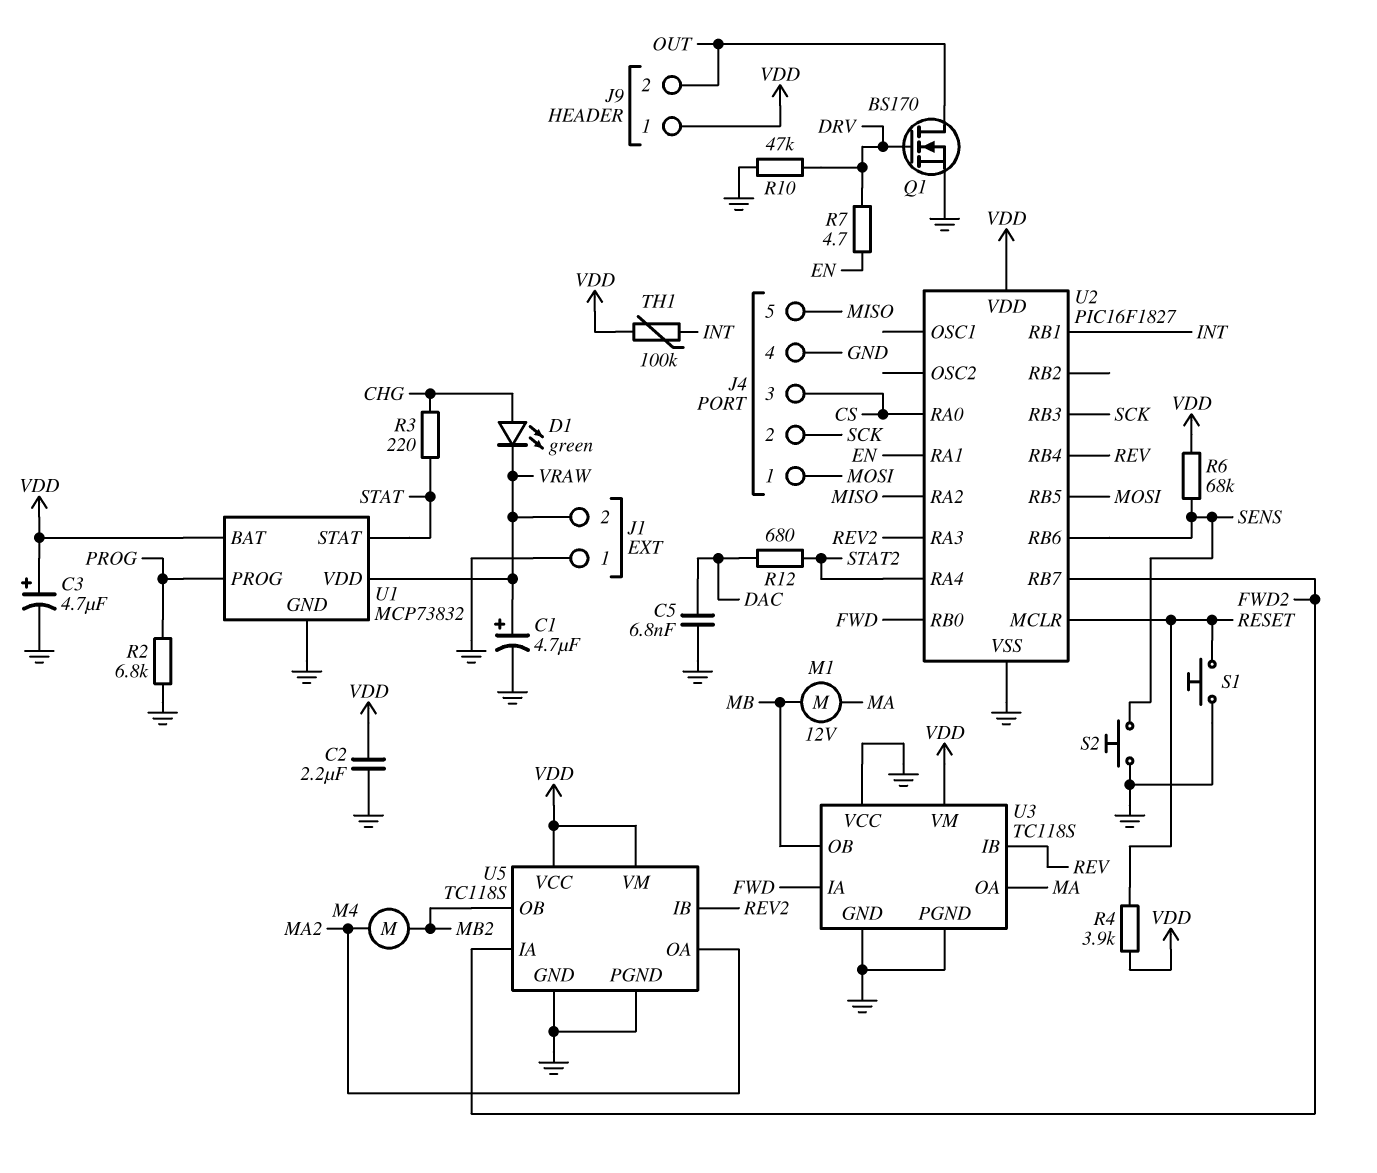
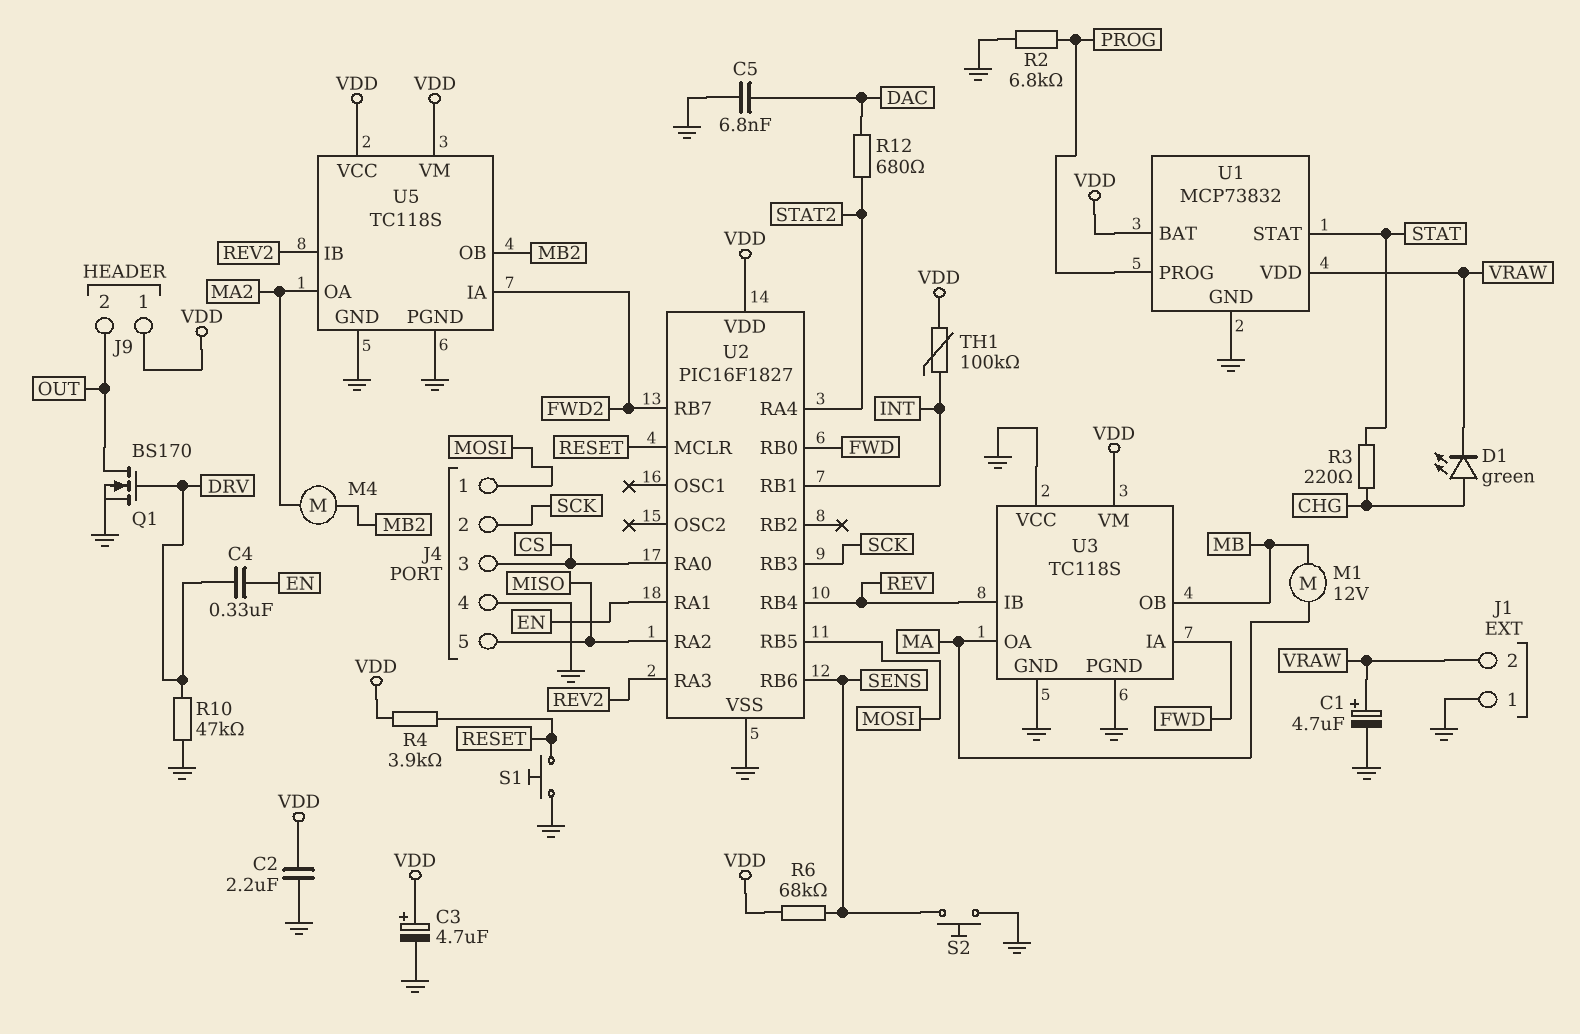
C4: none -> 330nF (DRV, EN)
R7: 4.7 (DRV, EN) -> none

